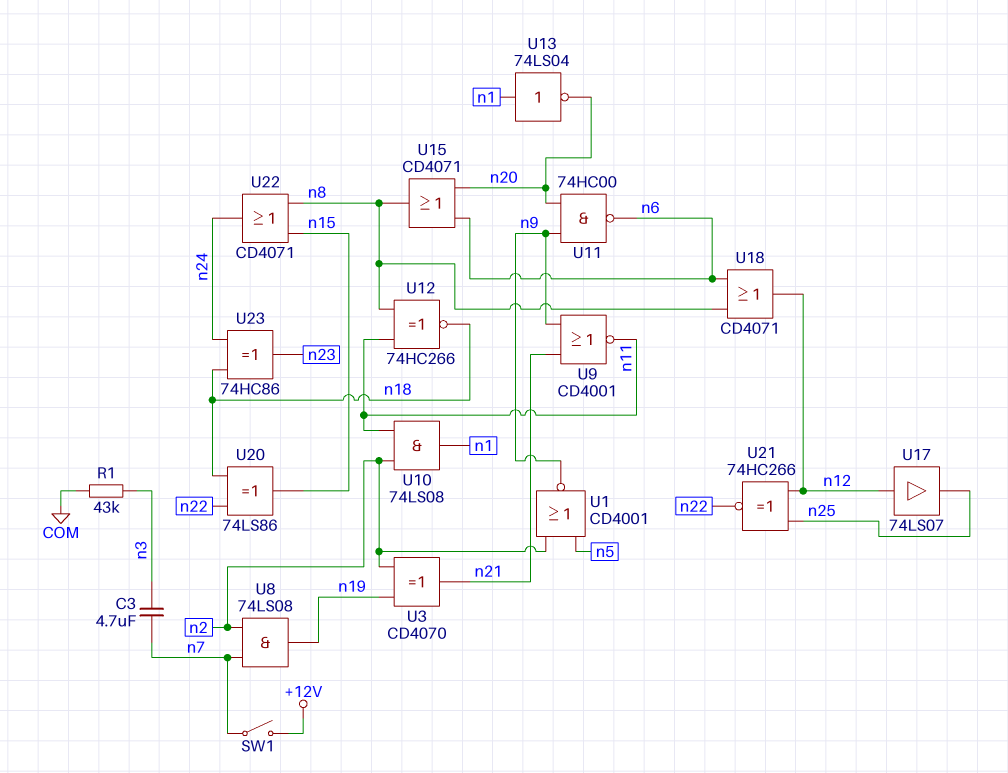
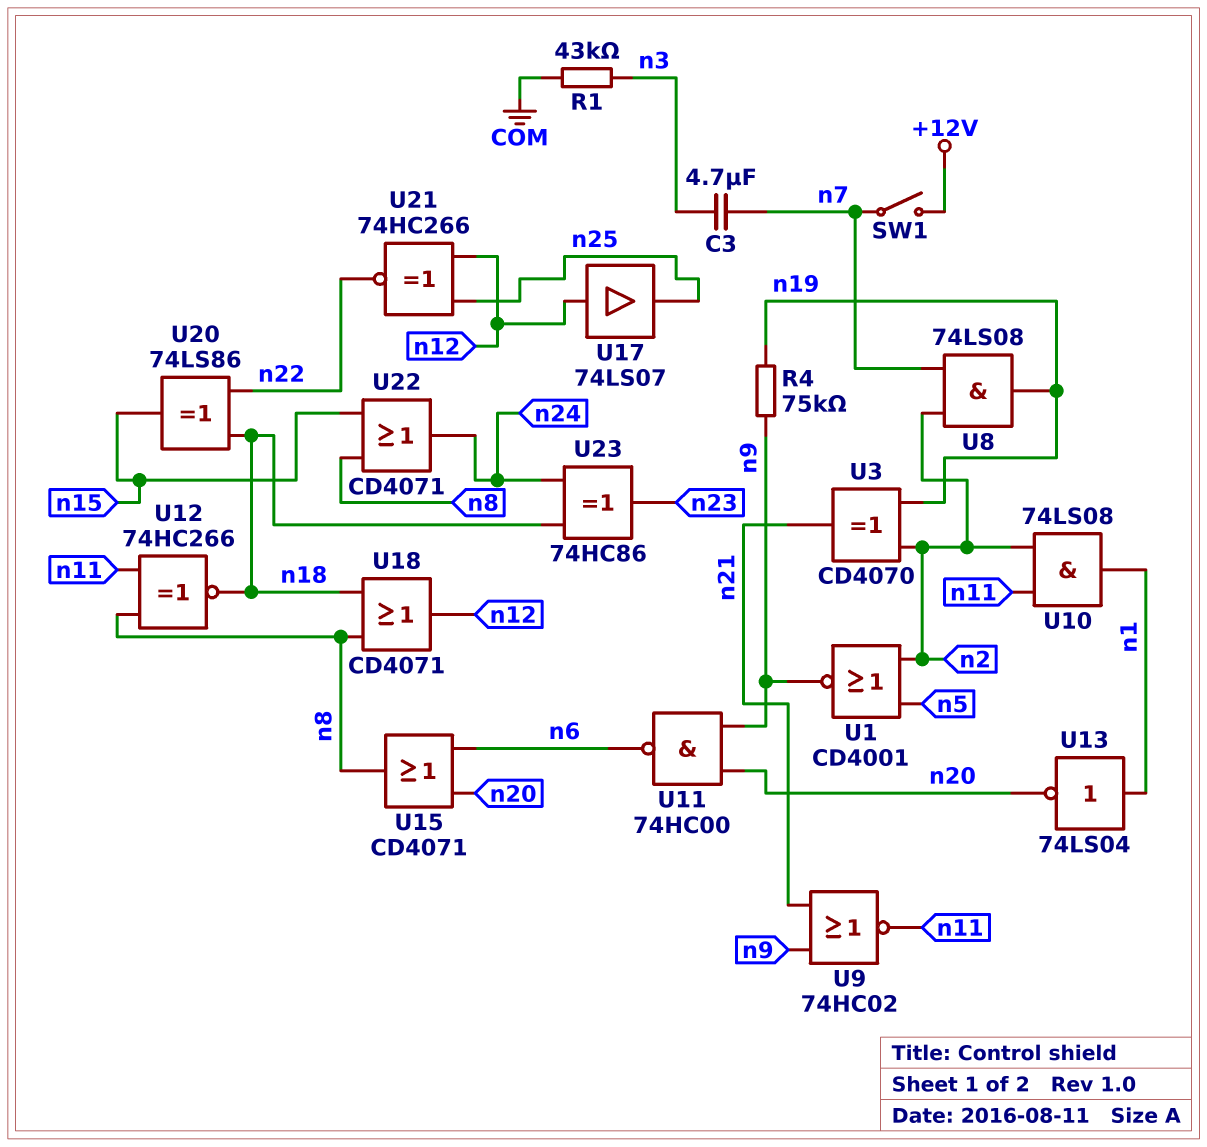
R4: none -> 75k (n9, n19)
U9: NOR CD4001 (in n9, in n21, out n11) -> NOR 74HC02 (in n9, in n21, out n11)
U18: OR CD4071 (in n6, in n8, out n12) -> OR CD4071 (in n8, in n18, out n12)

